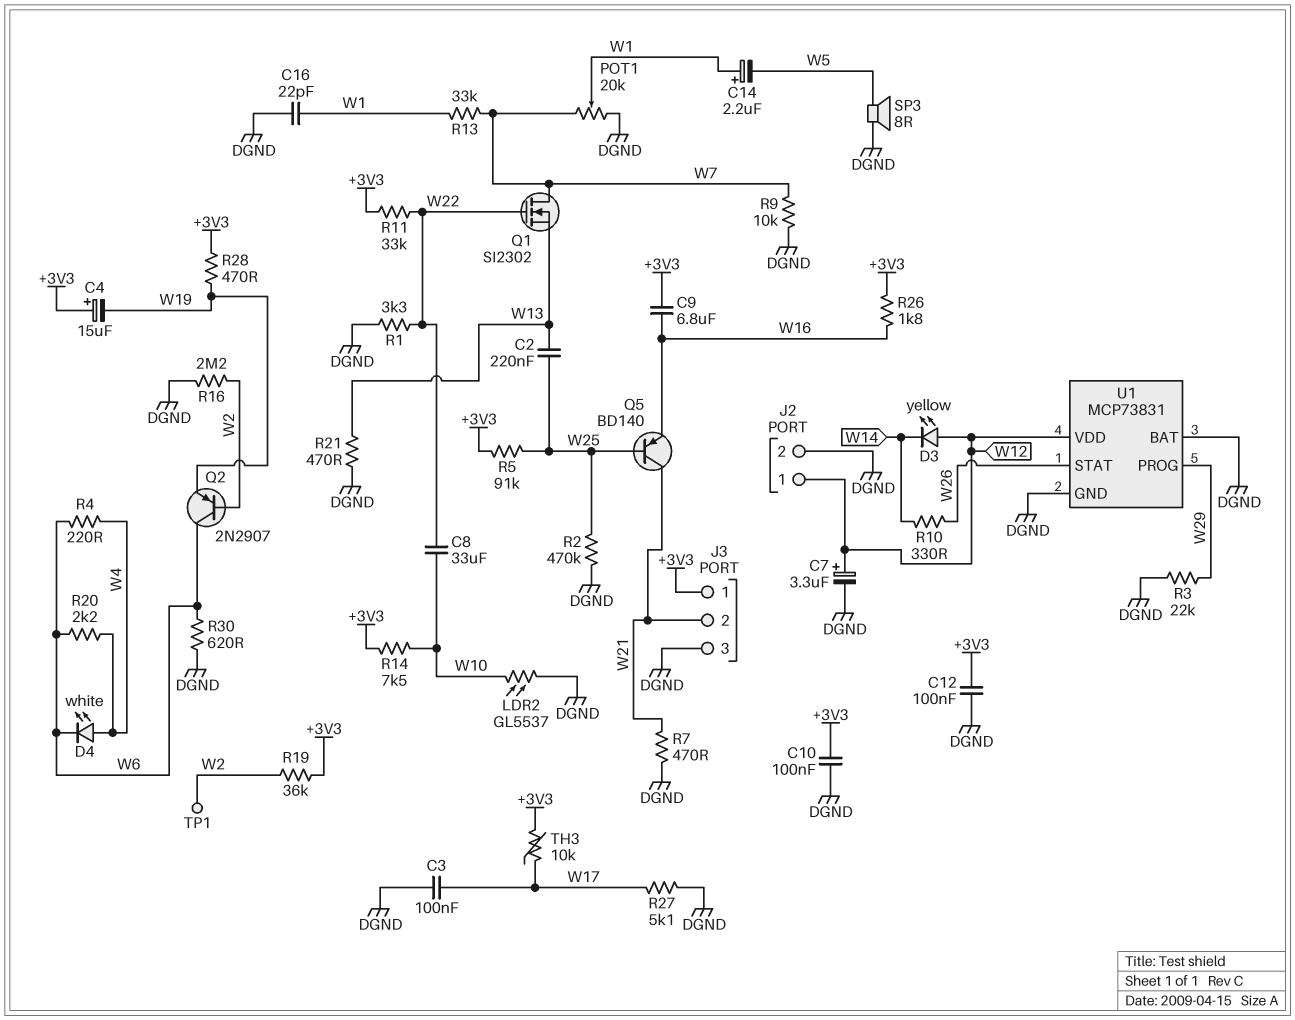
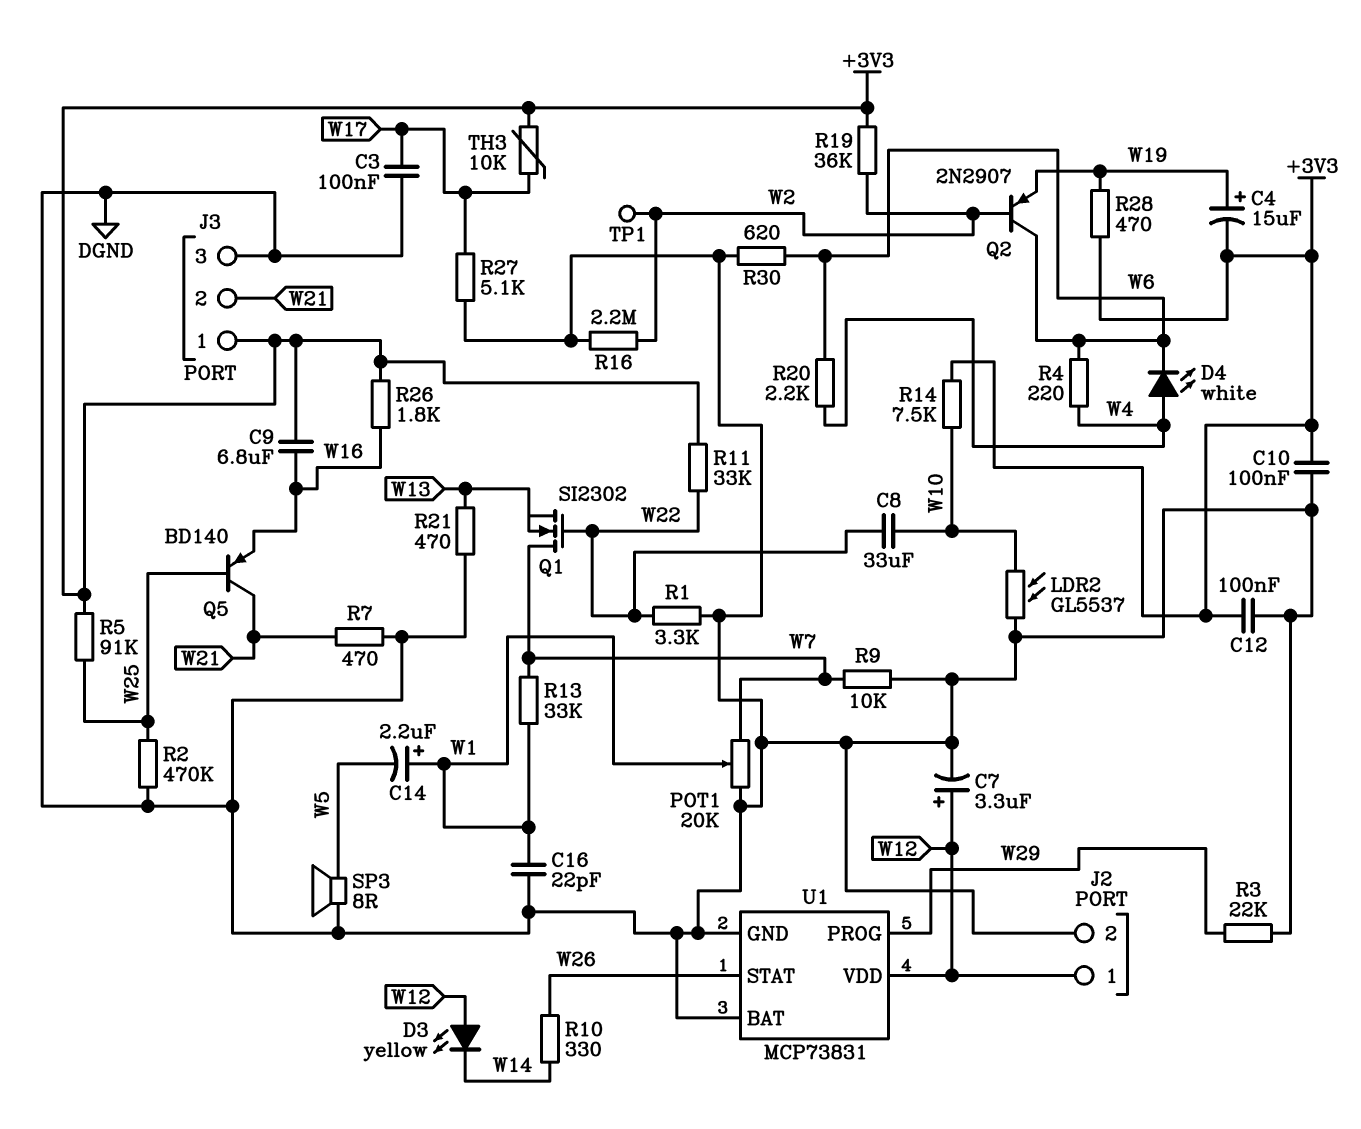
C2: 220nF (W13, W25) -> none
C4: 15uF (plus +3V3, minus W19) -> 15uF (plus W19, minus +3V3)

